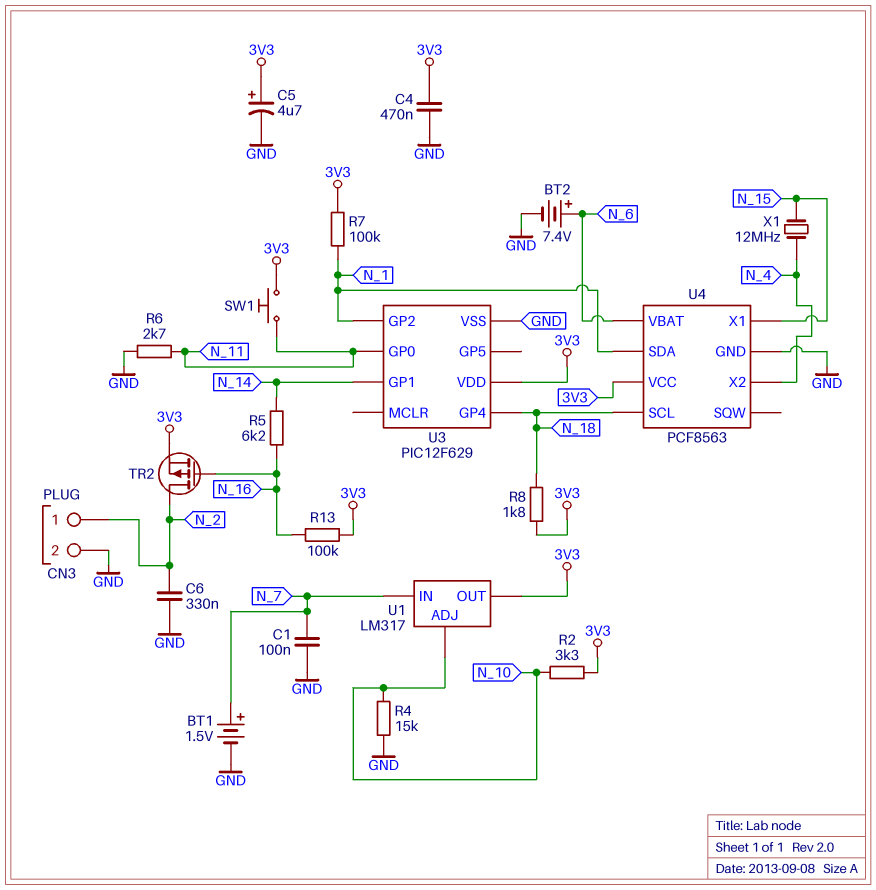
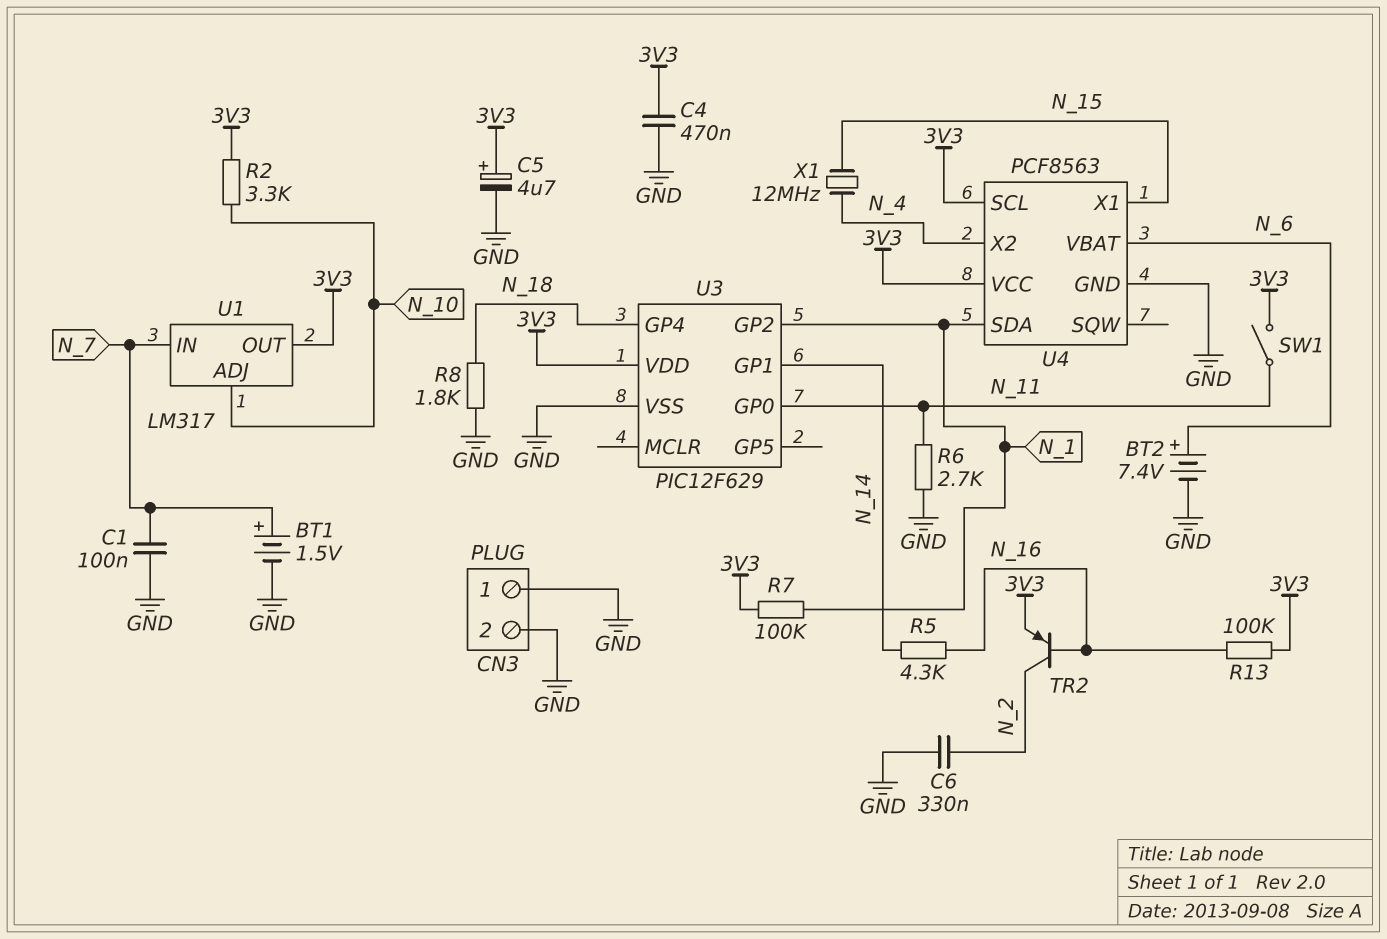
CN3 pin 1: N_2 -> GND
R4: 15k (GND, N_10) -> none
R5: 6.2k (N_14, N_16) -> 4.3k (N_14, N_16)
R8: 1.8k (3V3, N_18) -> 1.8k (GND, N_18)
SW1: button (3V3, N_11) -> switch (3V3, N_11)
TR2: PMOS (G N_16, D N_2, S 3V3) -> PNP (B N_16, C N_2, E 3V3)
U4 pin SCL: N_18 -> 3V3

